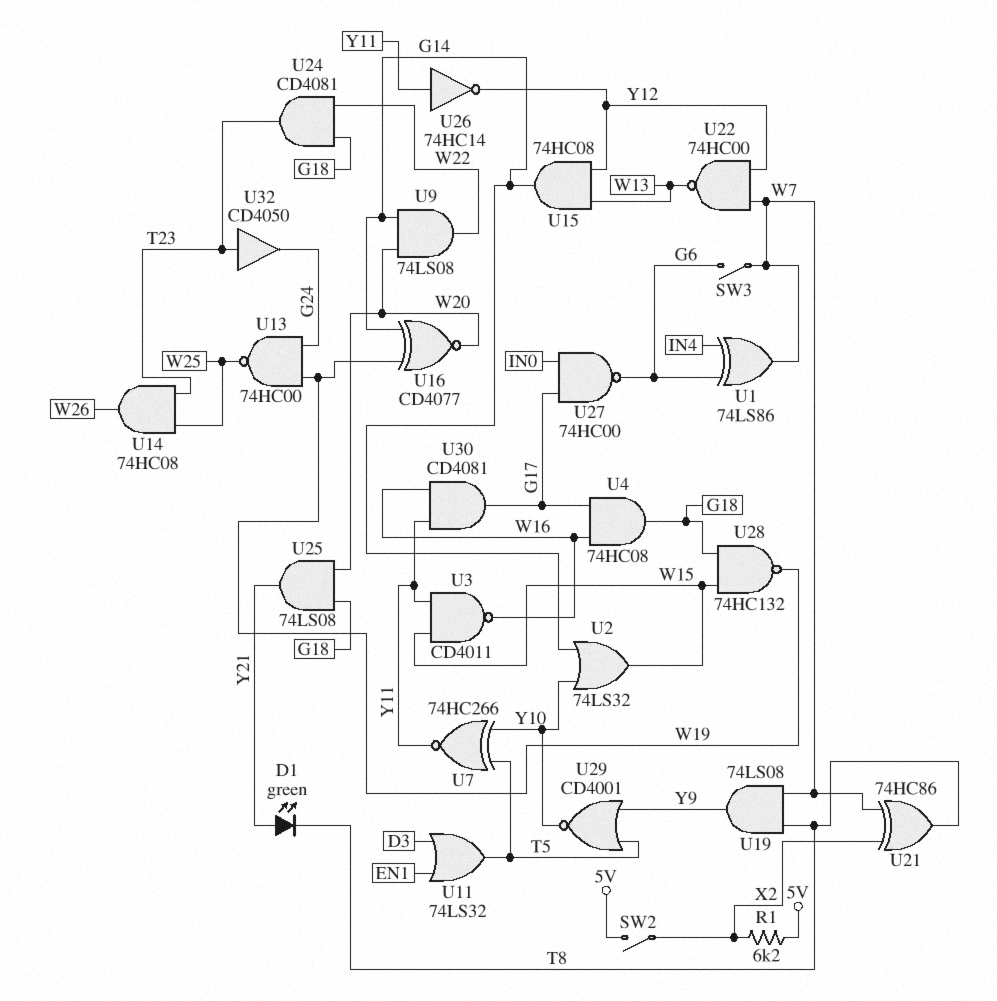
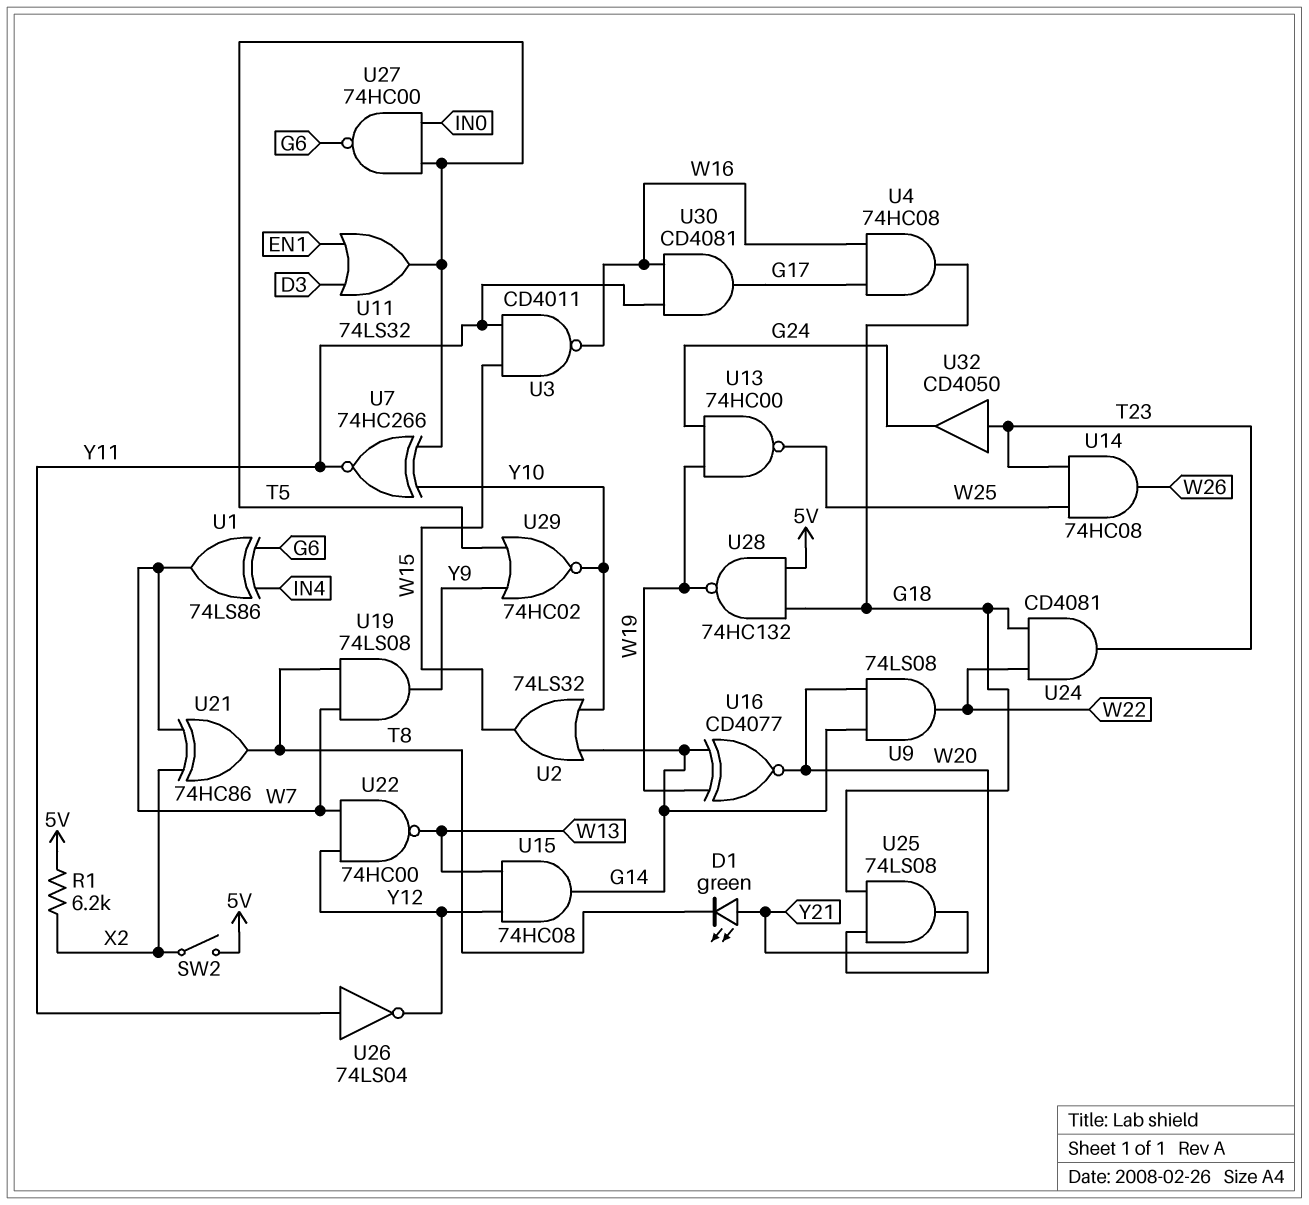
SW3: switch (G6, W7) -> none
U26: NOT 74HC14 (in Y11, out Y12) -> NOT 74LS04 (in Y11, out Y12)
U27: NAND 74HC00 (in G17, in IN0, out G6) -> NAND 74HC00 (in IN0, in T5, out G6)
U28: NAND 74HC132 (in G18, in W15, out W19) -> NAND 74HC132 (in 5V, in G18, out W19)
U29: NOR CD4001 (in T5, in Y9, out Y10) -> NOR 74HC02 (in T5, in Y9, out Y10)

